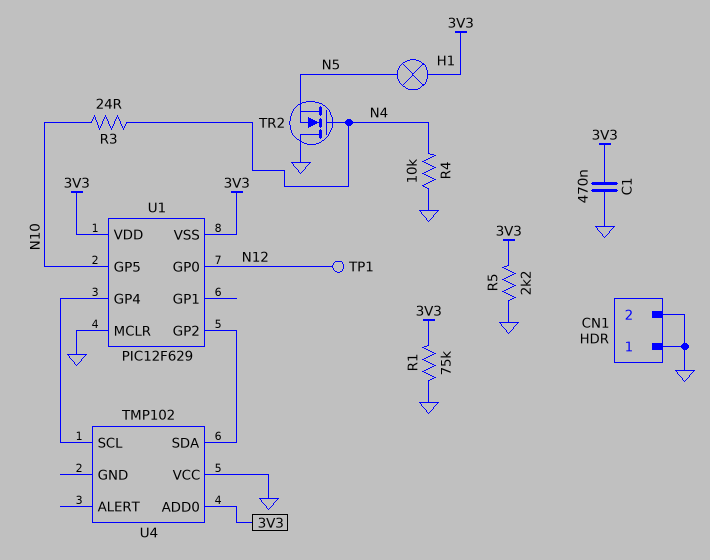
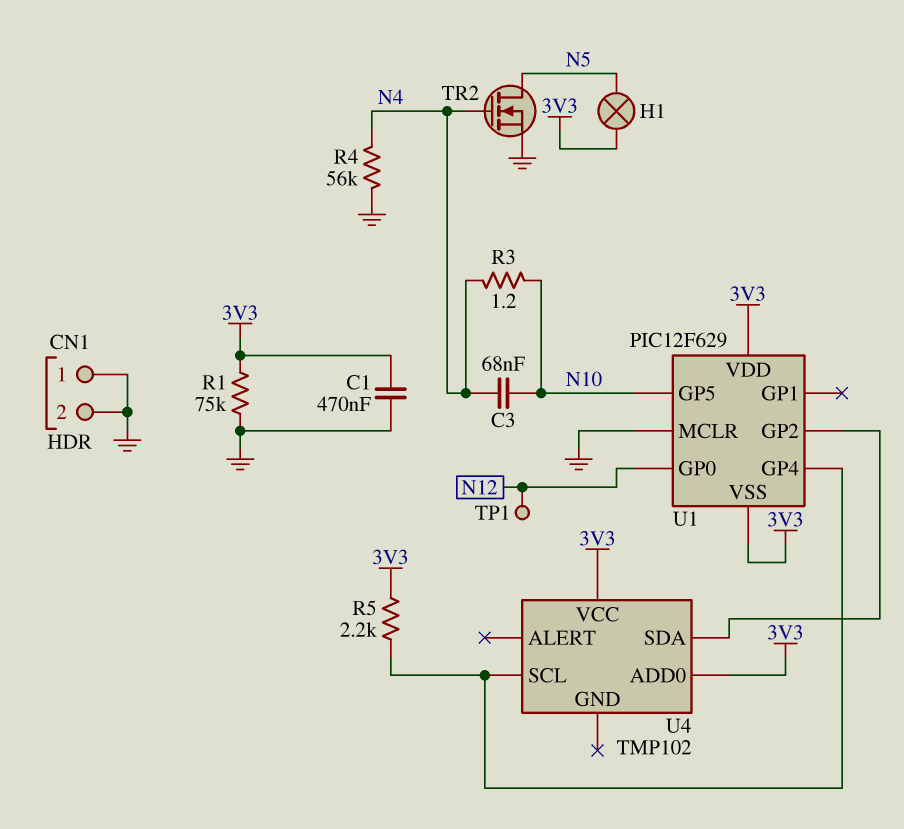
C3: none -> 68nF (N4, N10)
R3: 24 (N4, N10) -> 1.2 (N4, N10)
R4: 10k (GND, N4) -> 56k (GND, N4)
R5: 2.2k (3V3, GND) -> 2.2k (3V3, U1/GP4)
TR2: NMOS (G N4, D GND, S N5) -> NMOS (G N4, D N5, S GND)
U4 pin VCC: GND -> 3V3

